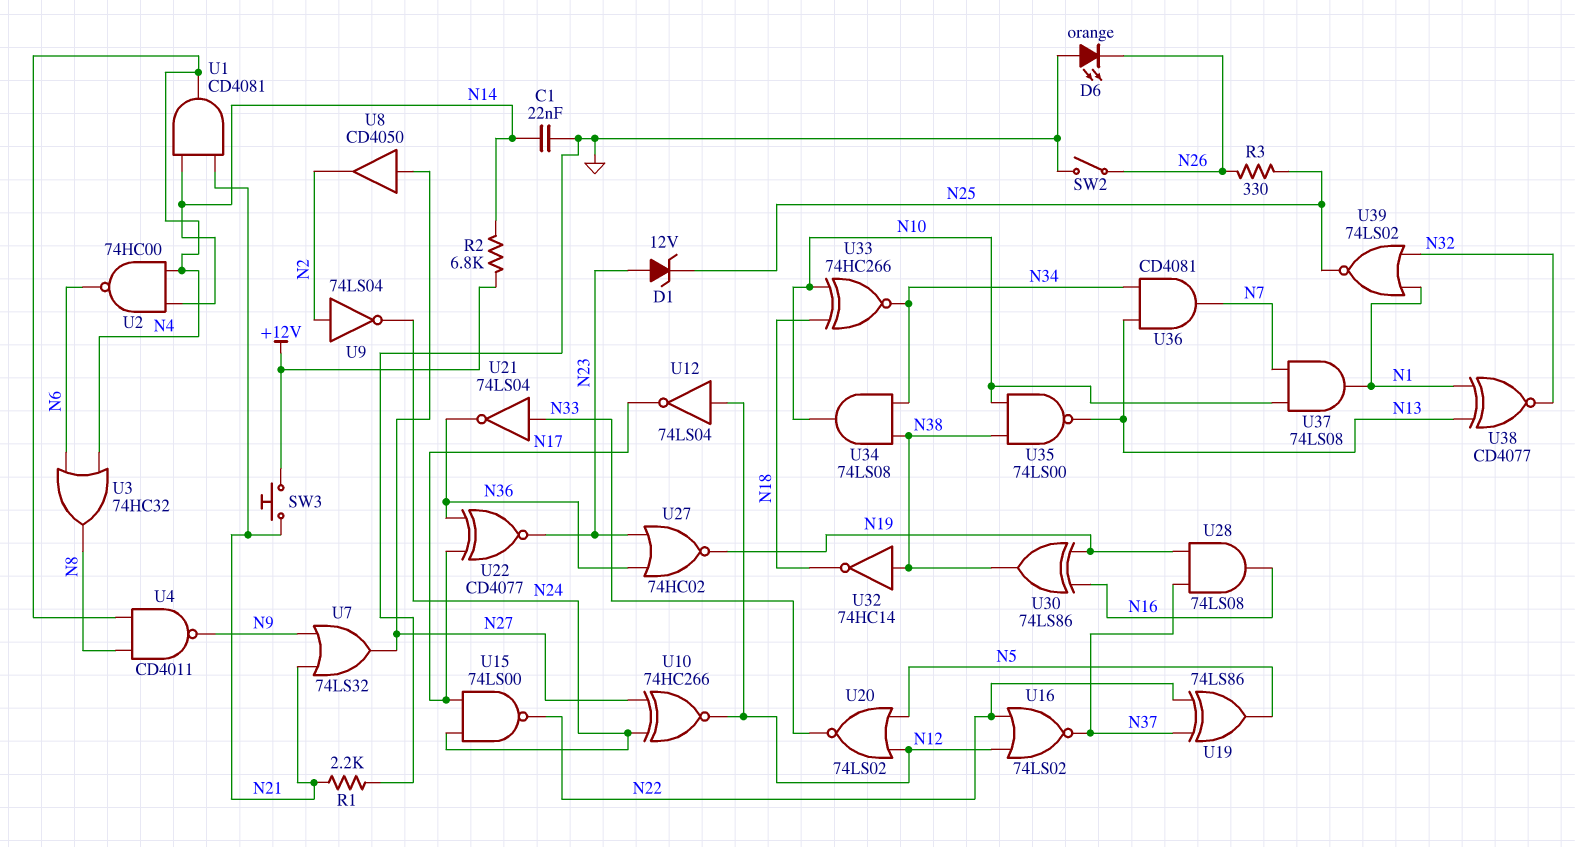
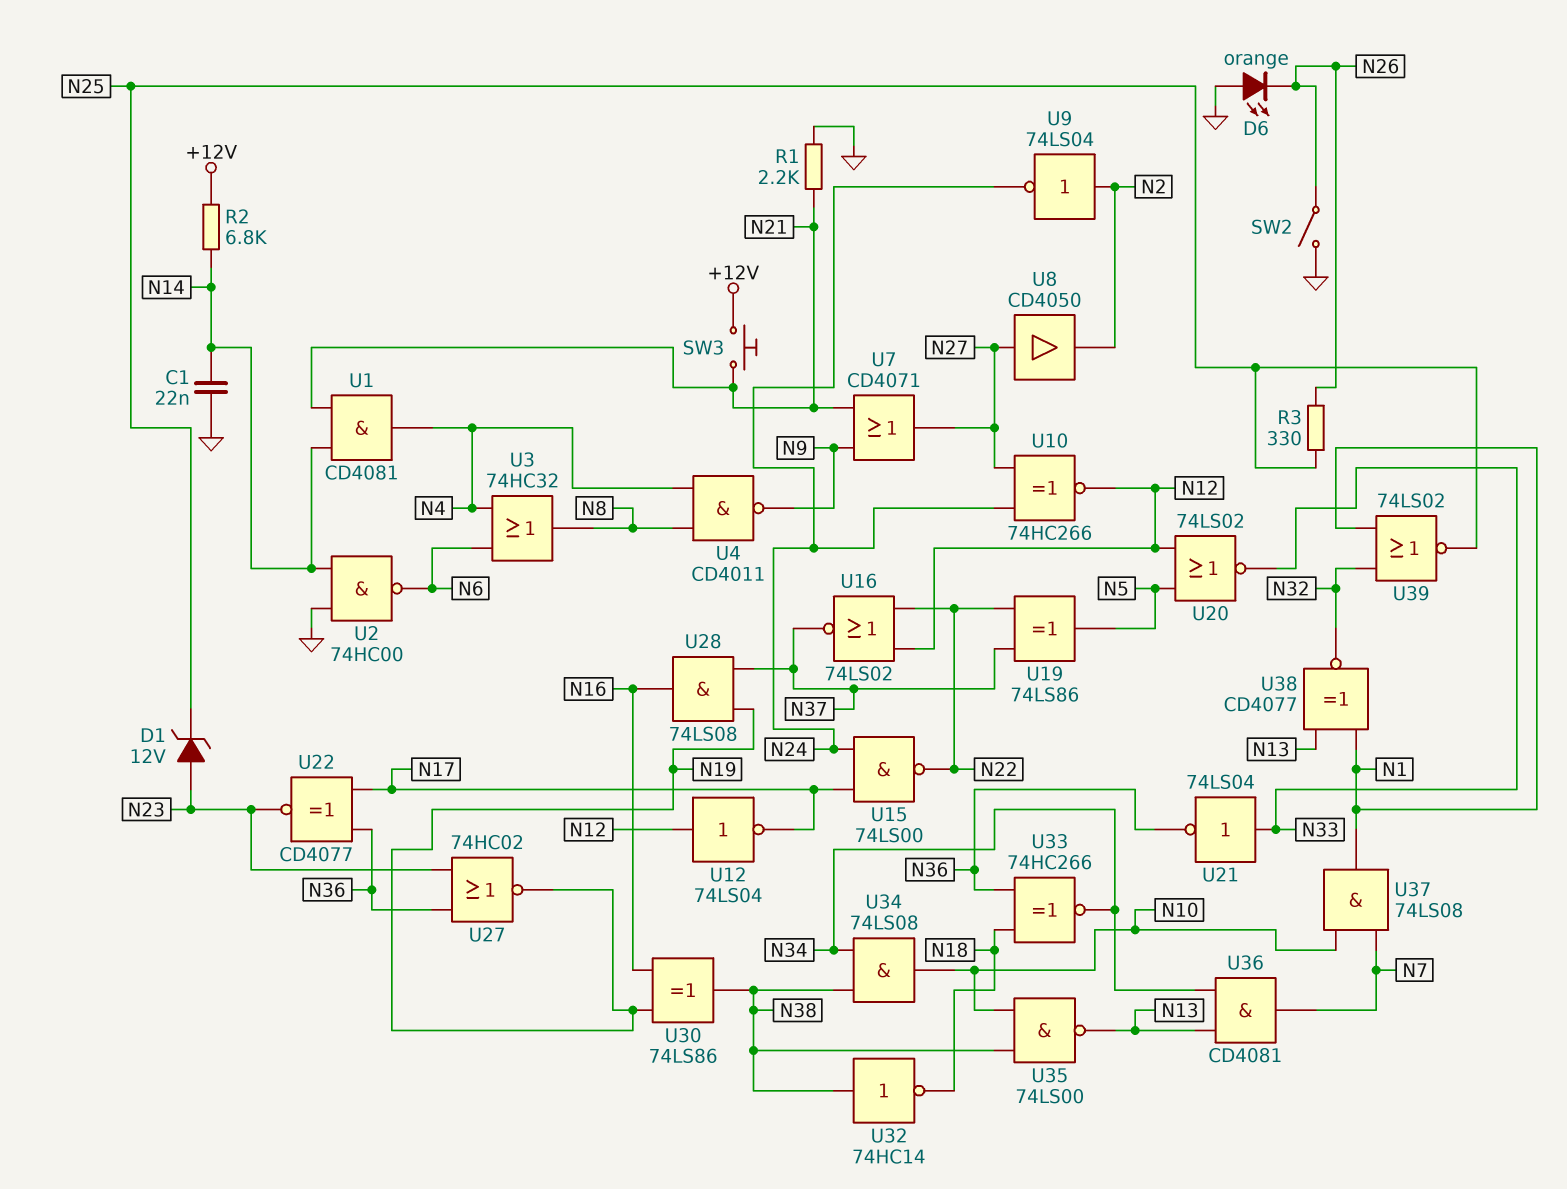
U2: NAND 74HC00 (in N4, in N14, out N6) -> NAND 74HC00 (in GND, in N14, out N6)
U7: OR 74LS32 (in N9, in N21, out N27) -> OR CD4071 (in N9, in N21, out N27)
U33: XNOR 74HC266 (in N10, in N18, out N34) -> XNOR 74HC266 (in N18, in N36, out N34)

